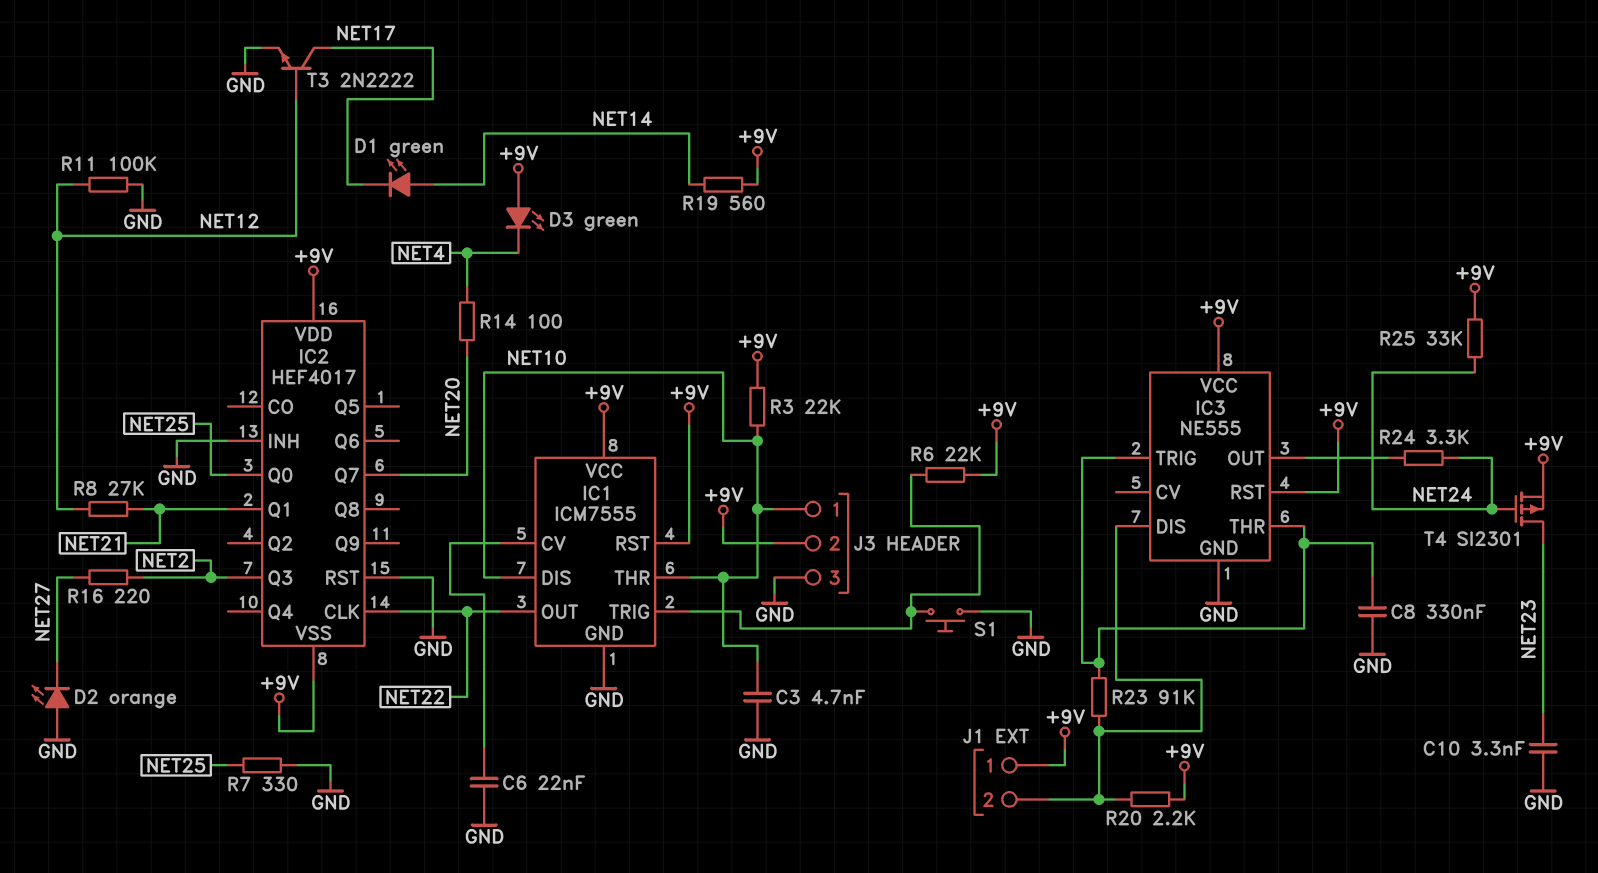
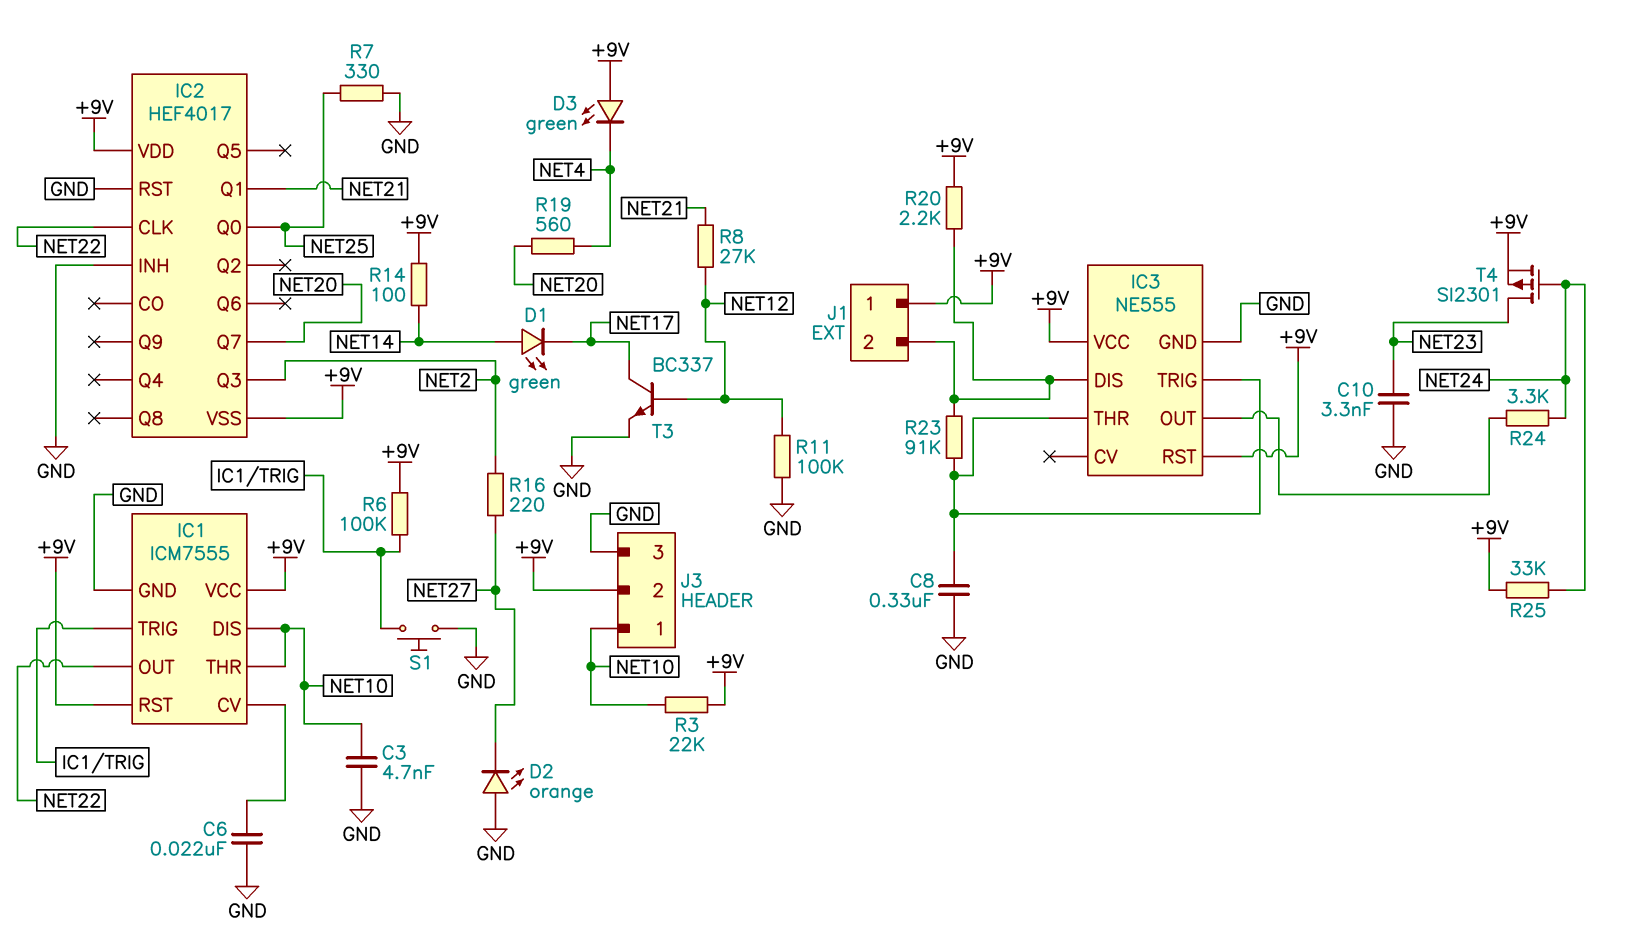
R6: 22k (+9V, IC1/TRIG) -> 100k (+9V, IC1/TRIG)
R14: 100 (NET4, NET20) -> 100 (+9V, NET14)
R19: 560 (+9V, NET14) -> 560 (NET4, NET20)
T3: NPN 2N2222 (B NET12, C NET17, E GND) -> NPN BC337 (B NET12, C NET17, E GND)

